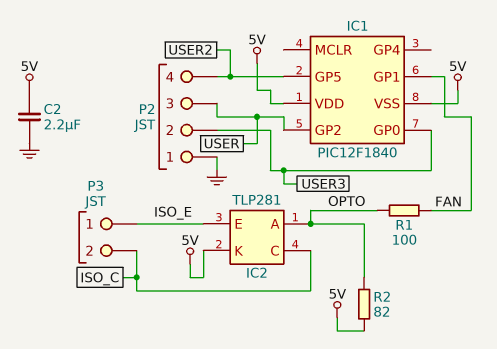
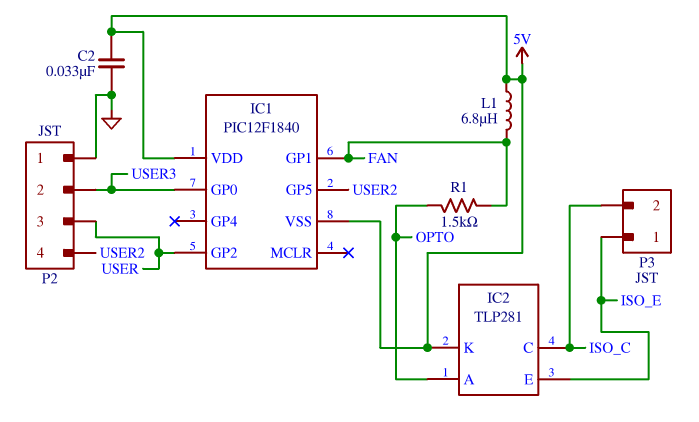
C2: 2.2uF (5V, GND) -> 33nF (5V, GND)
L1: none -> 6.8uH (5V, FAN)
R1: 100 (FAN, OPTO) -> 1.5k (FAN, OPTO)
R2: 82 (5V, OPTO) -> none

